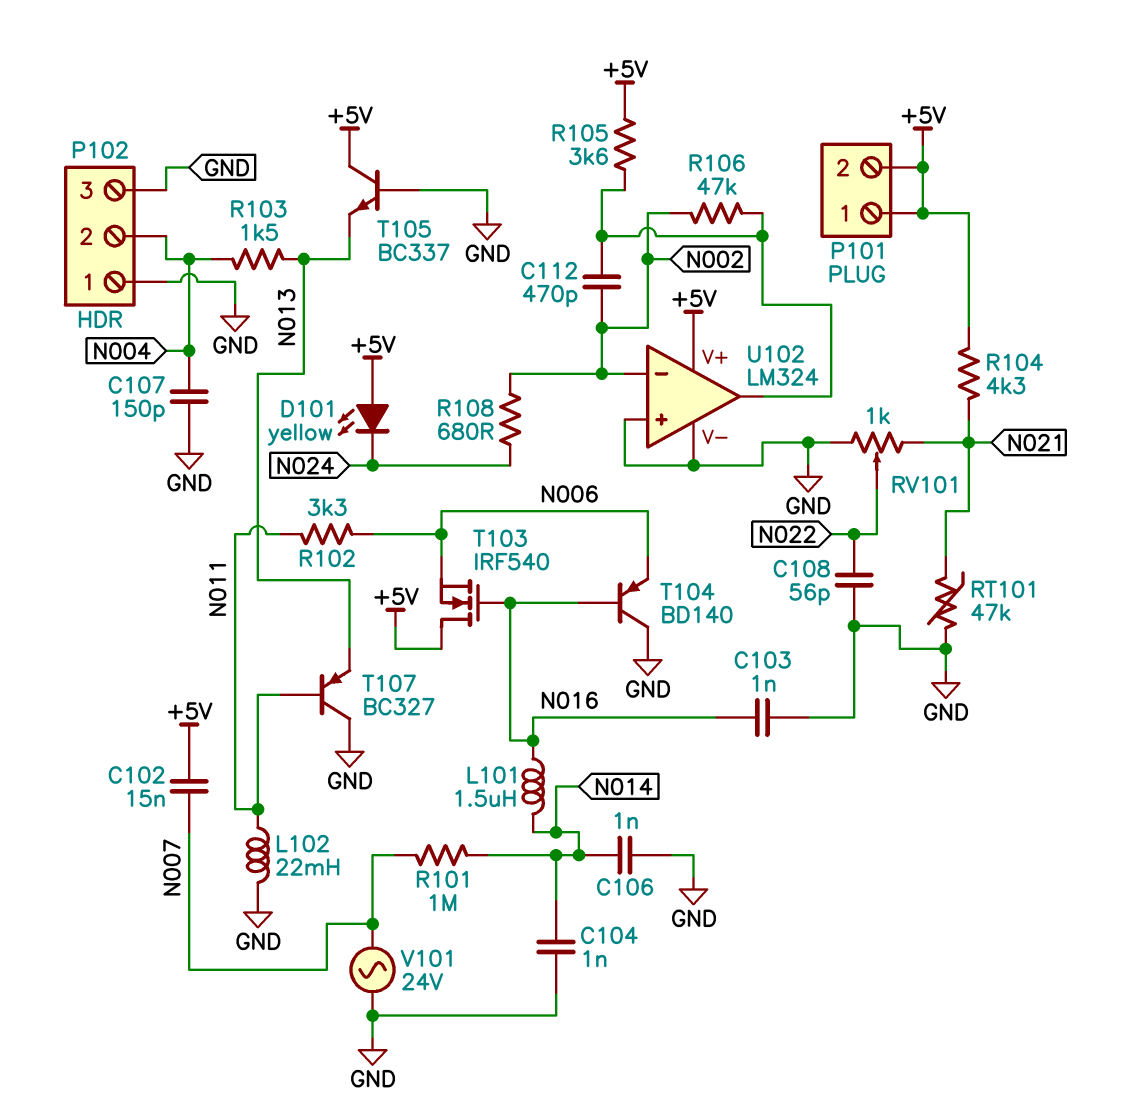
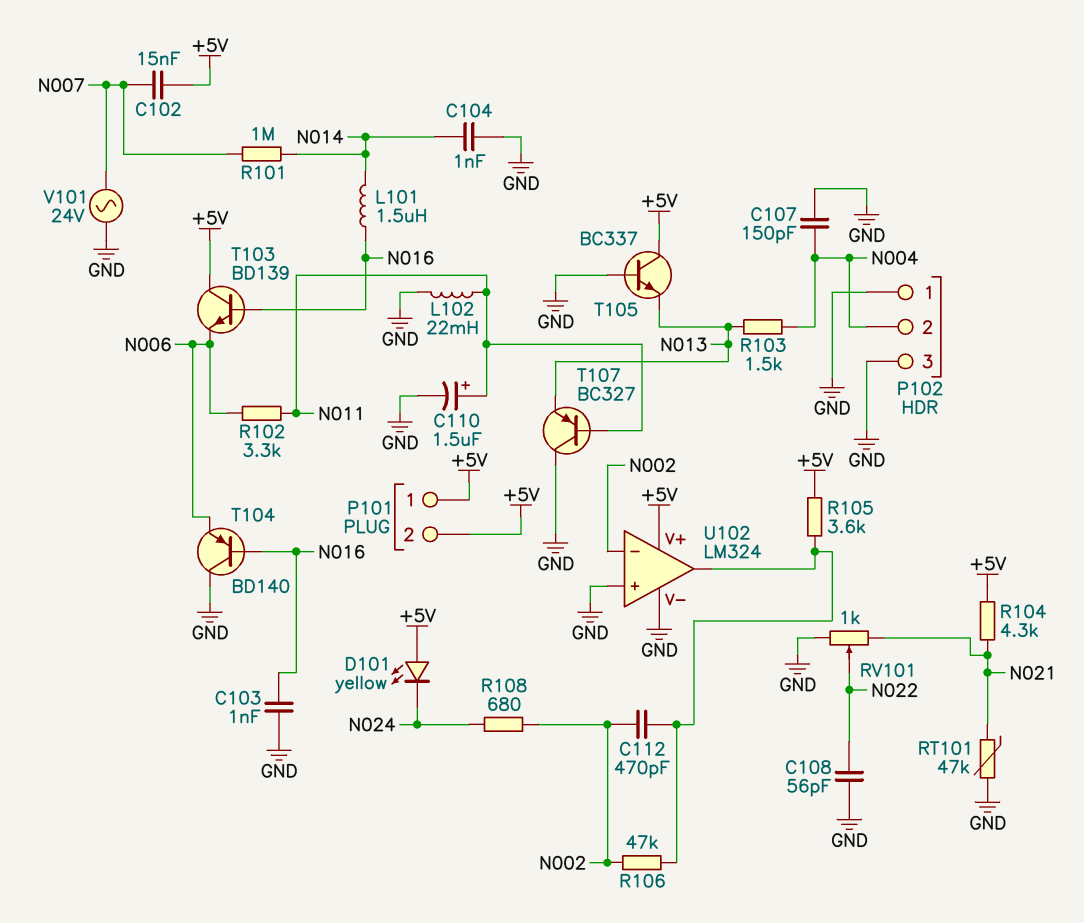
C106: 1nF (GND, N014) -> none
C110: none -> 1.5uF (plus N011, minus GND)
T103: NMOS IRF540 (G N016, D +5V, S N006) -> NPN BD139 (B N016, C +5V, E N006)

